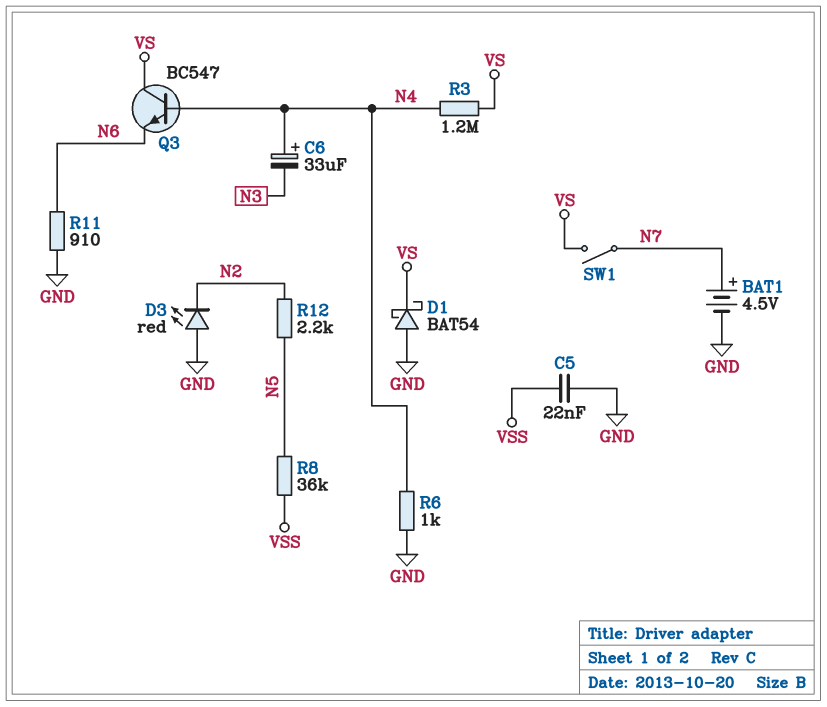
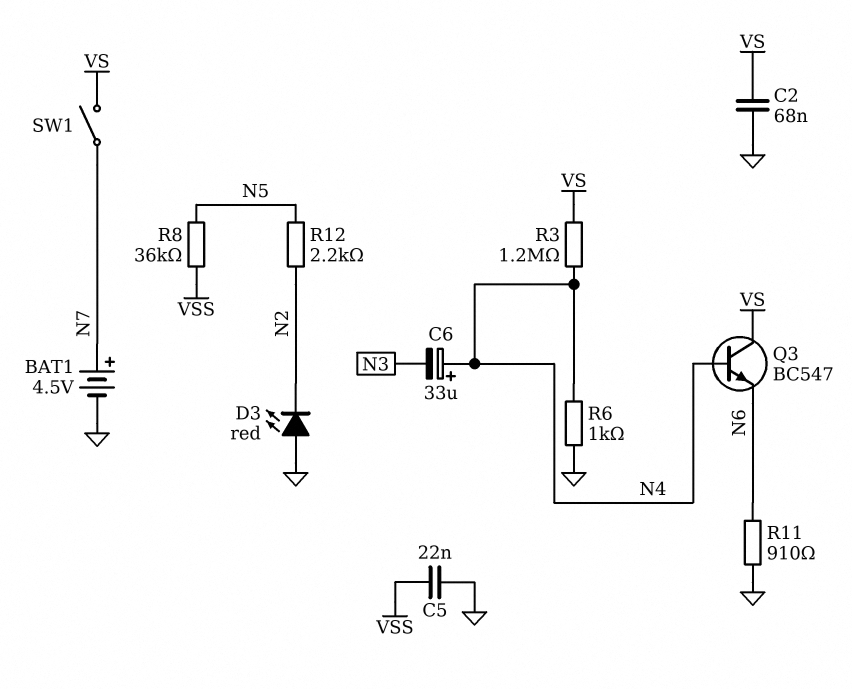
C2: none -> 68nF (GND, VS)
D1: schottky BAT54 (A GND, K VS) -> none

